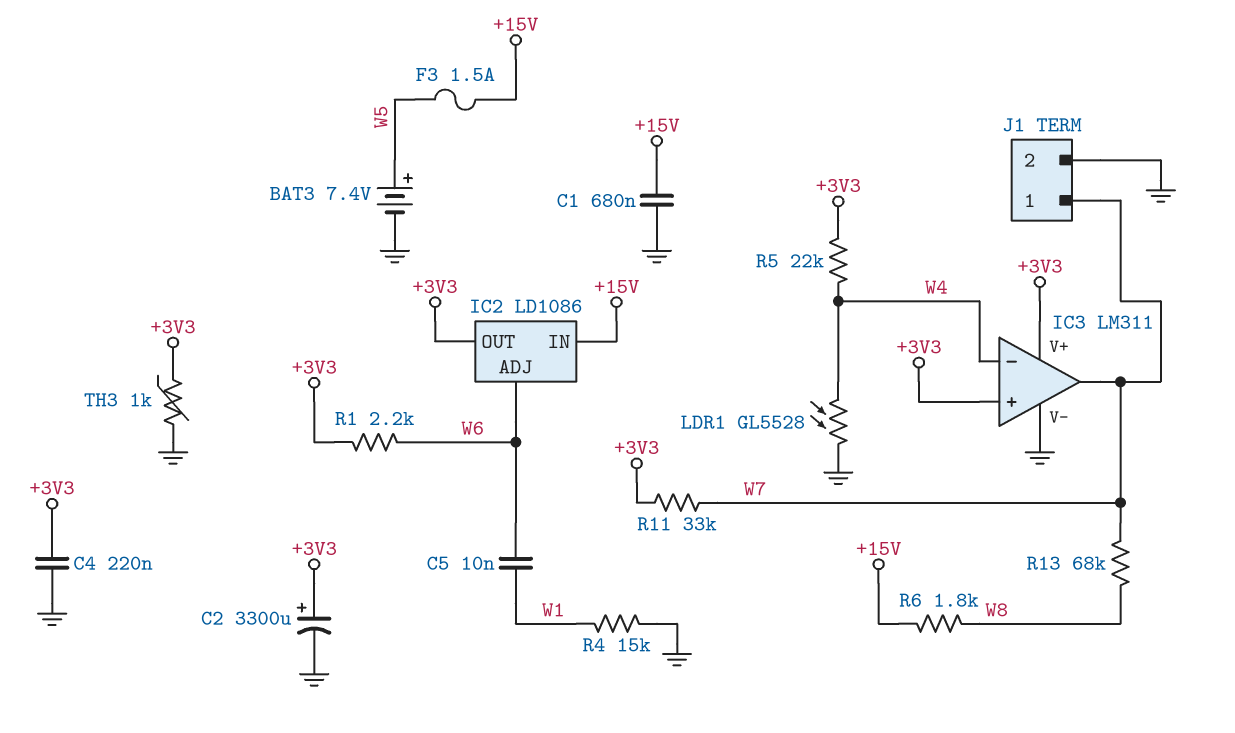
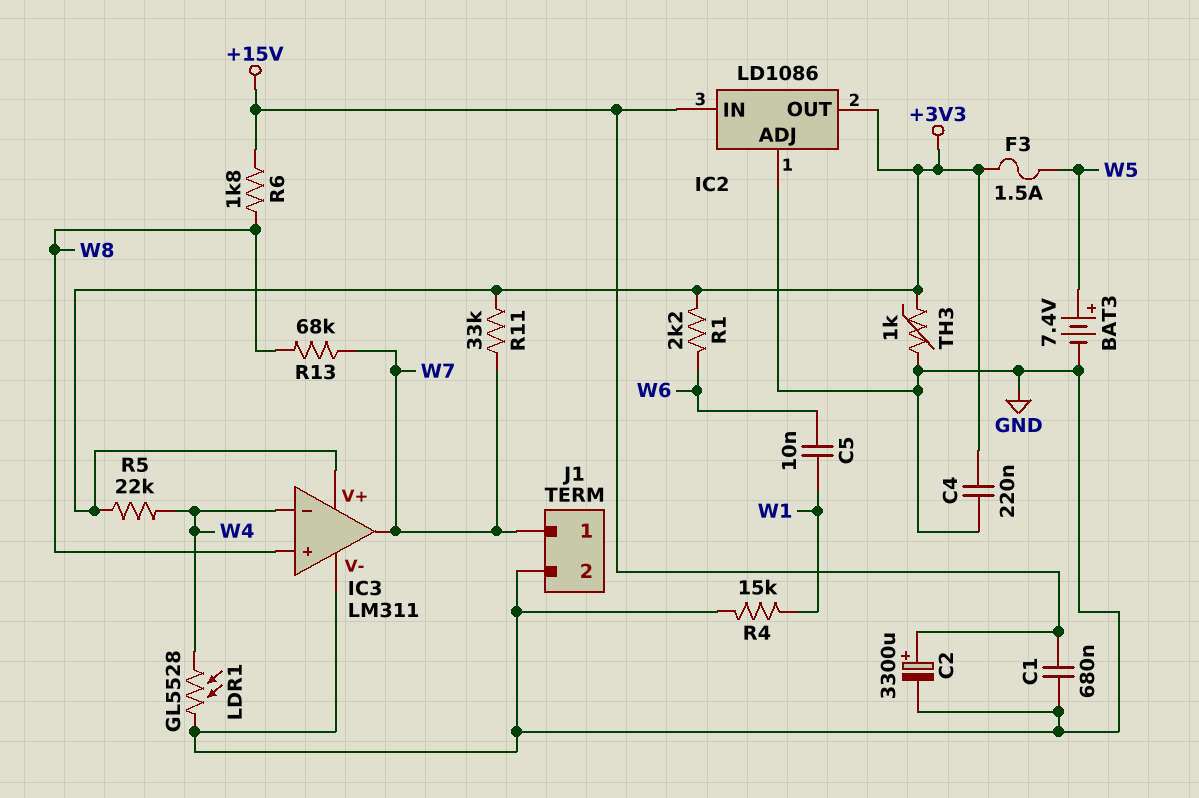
C2: 3300uF (plus +3V3, minus GND) -> 3300uF (plus +15V, minus GND)
F3: 1.5A (+15V, W5) -> 1.5A (+3V3, W5)
IC2 pin ADJ: W6 -> GND
IC3 pin in+: +3V3 -> W8

